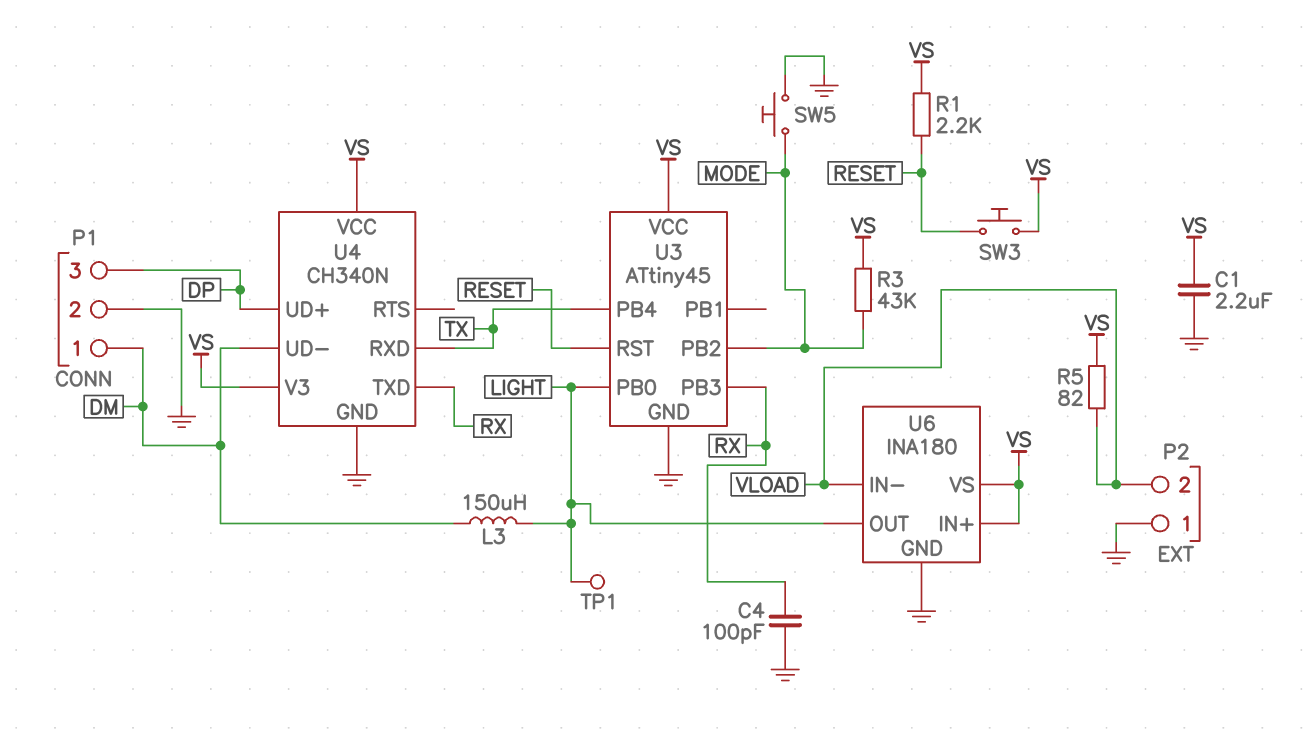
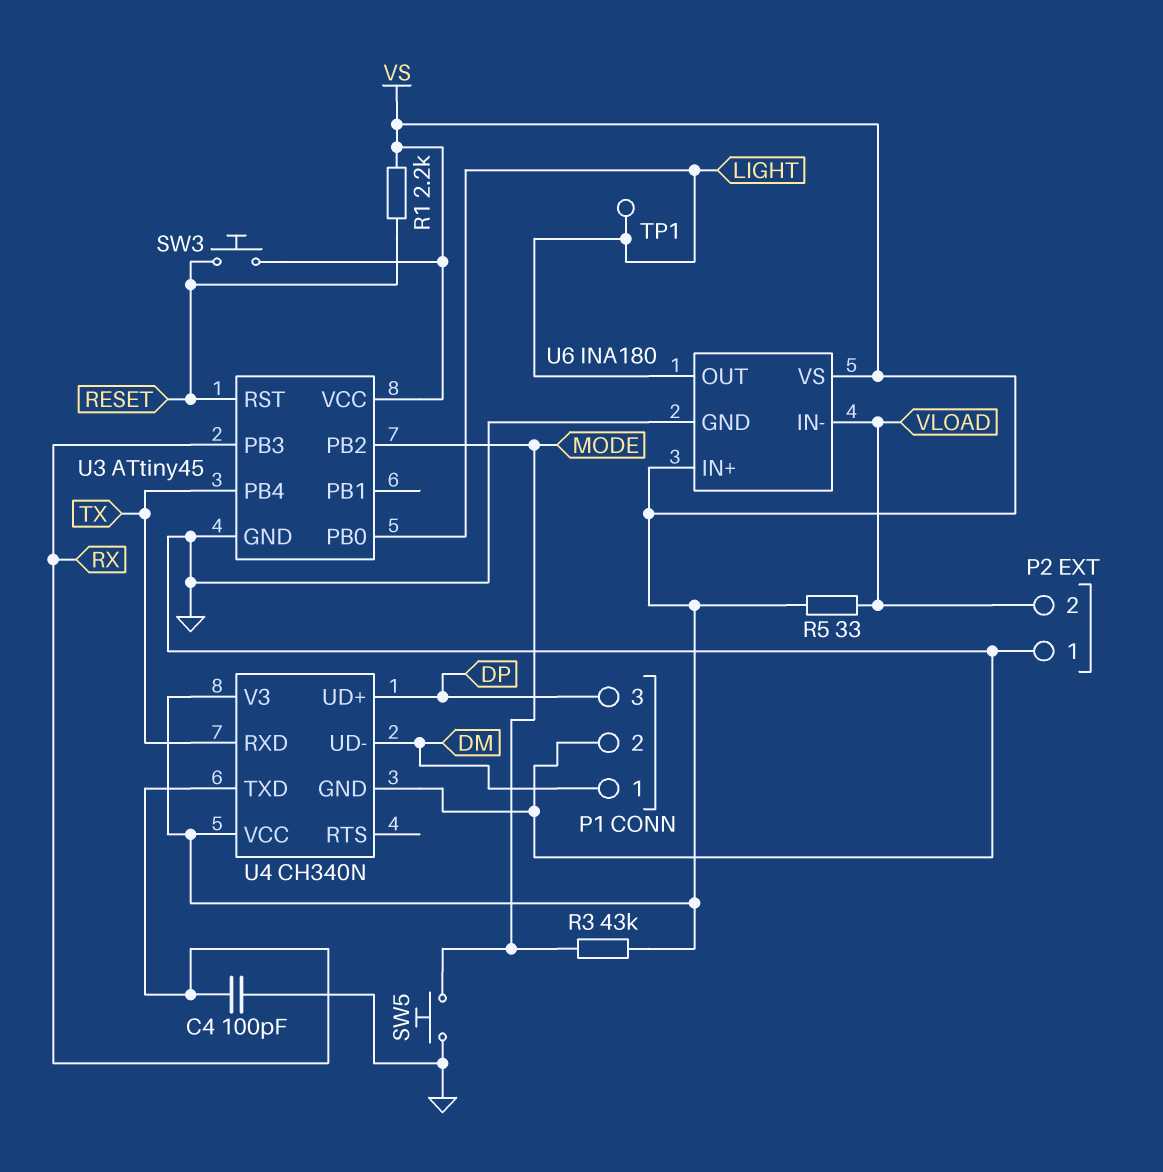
C1: 2.2uF (GND, VS) -> none
L3: 150uH (DM, LIGHT) -> none
R5: 82 (VLOAD, VS) -> 33 (VLOAD, VS)

